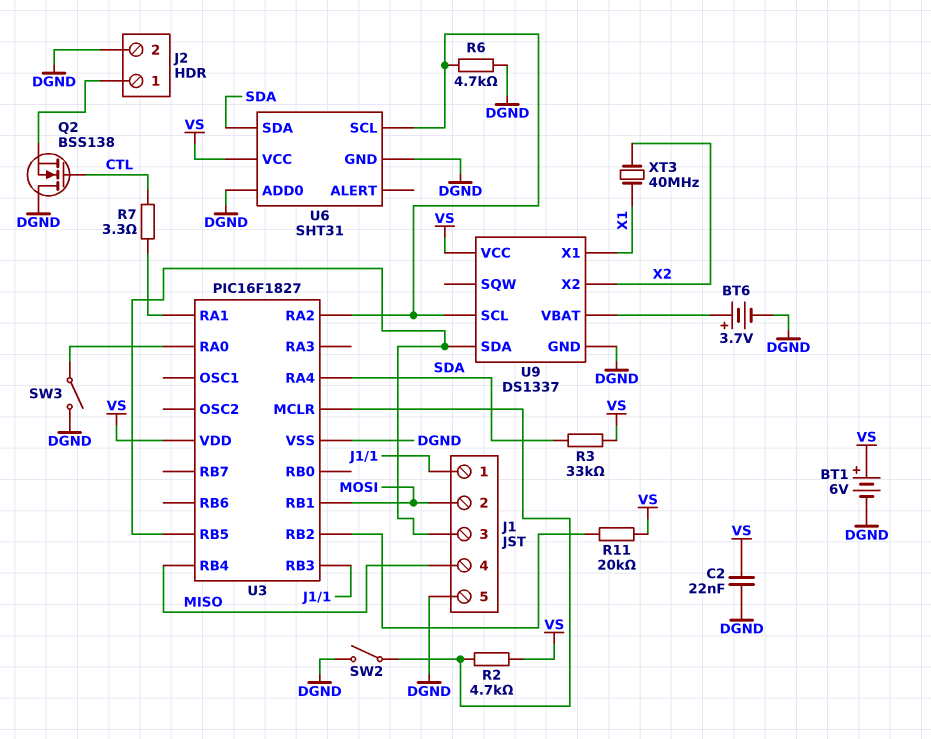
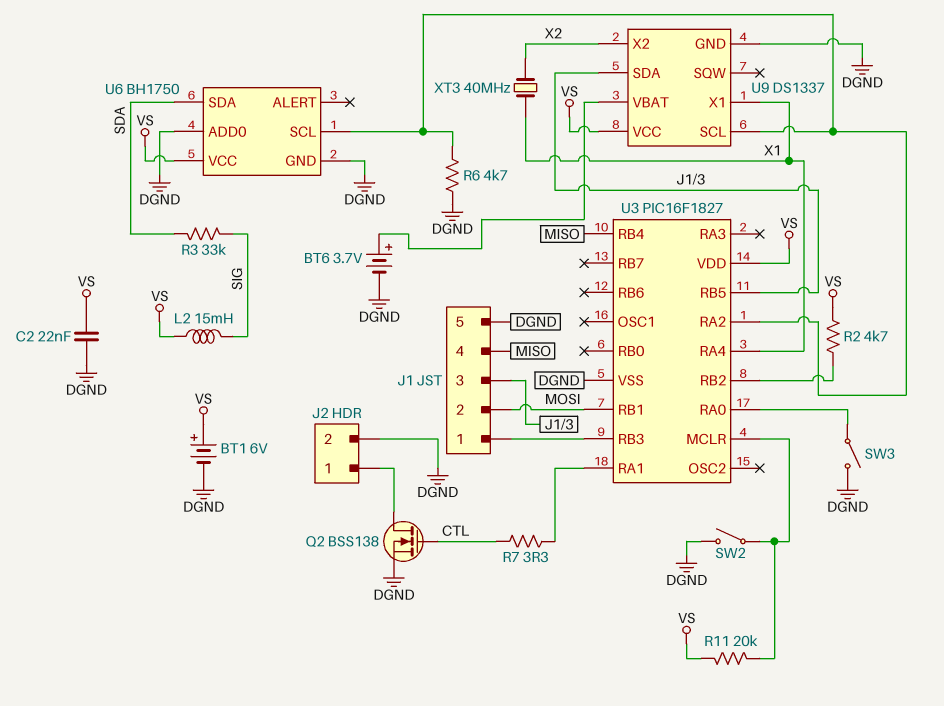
L2: none -> 15mH (SIG, VS)
Q2: NMOS BSS138 (G CTL, D DGND, S J2/1) -> NMOS BSS138 (G CTL, D J2/1, S DGND)
R2: 4.7k (U3/MCLR, VS) -> 4.7k (U3/RB2, VS)
R3: 33k (SDA, VS) -> 33k (SDA, SIG)
R11: 20k (U3/RB2, VS) -> 20k (U3/MCLR, VS)
U3 pin RA4: SDA -> X1
U6: SHT31 -> BH1750

